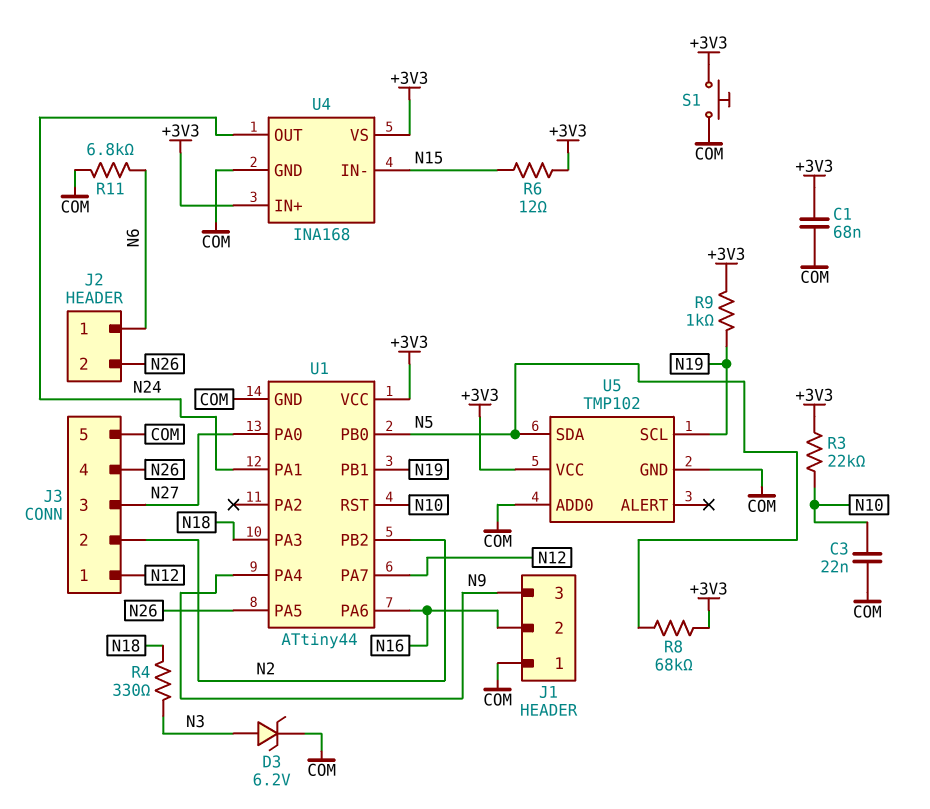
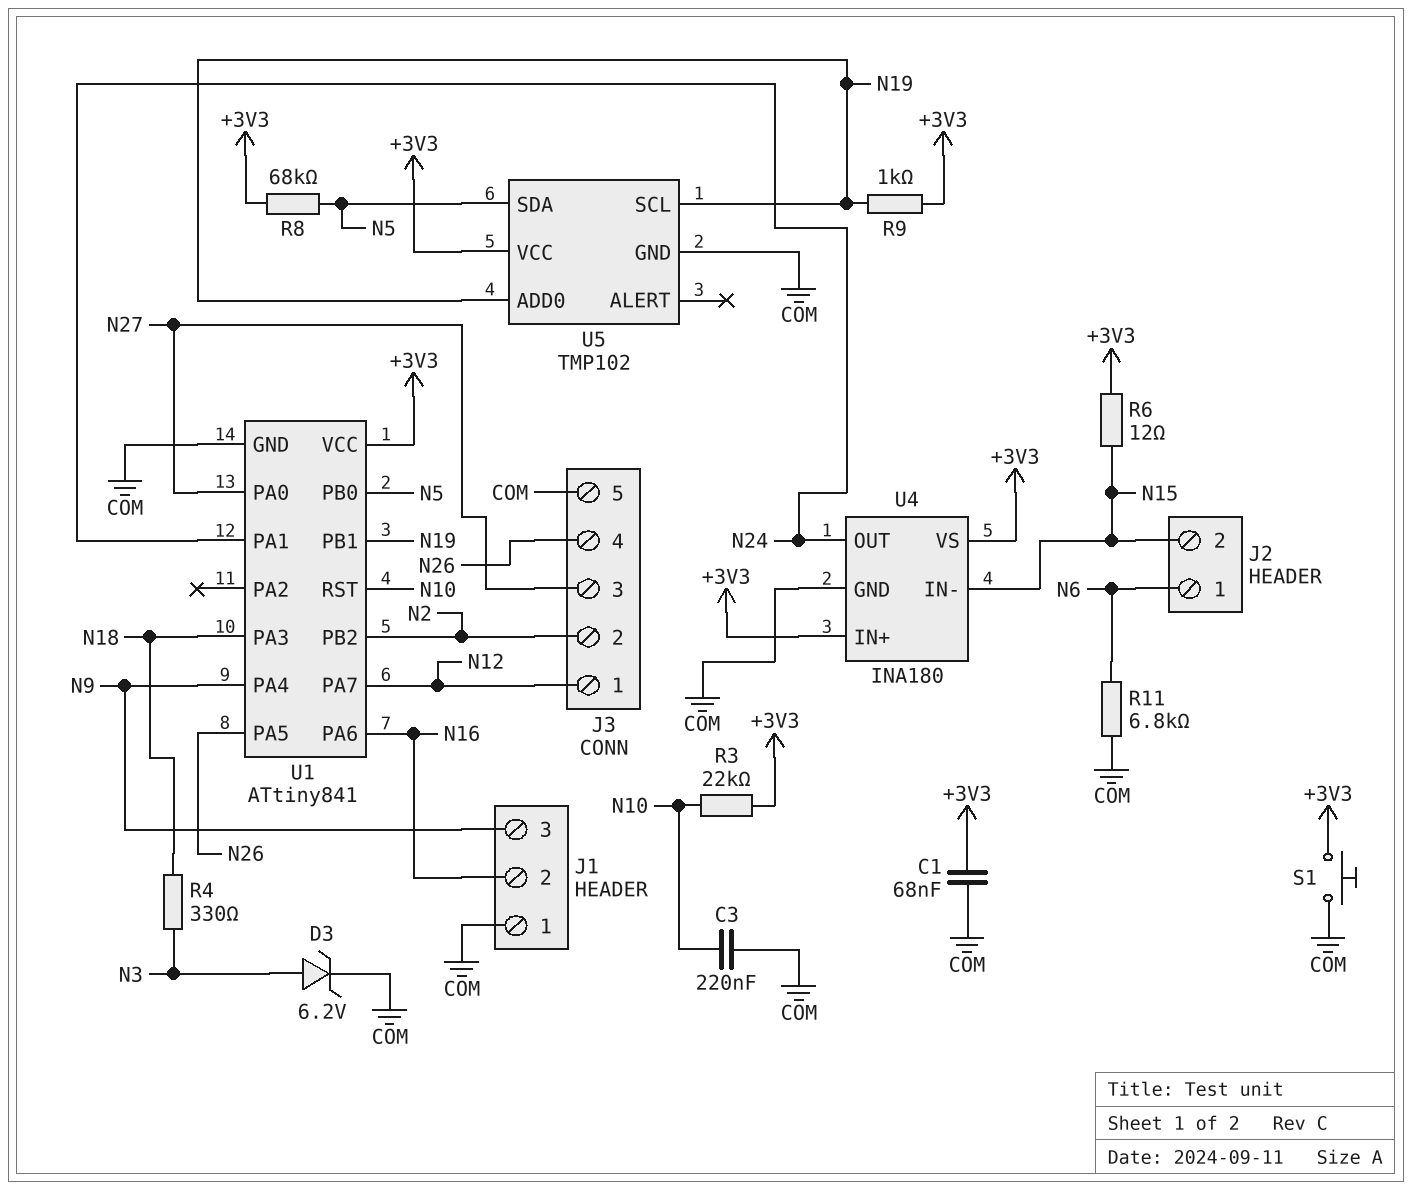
C3: 22nF (COM, N10) -> 220nF (COM, N10)
J2 pin 2: N26 -> N15
U1: ATtiny44 -> ATtiny841
U4: INA168 -> INA180
U5 pin ADD0: COM -> N19

